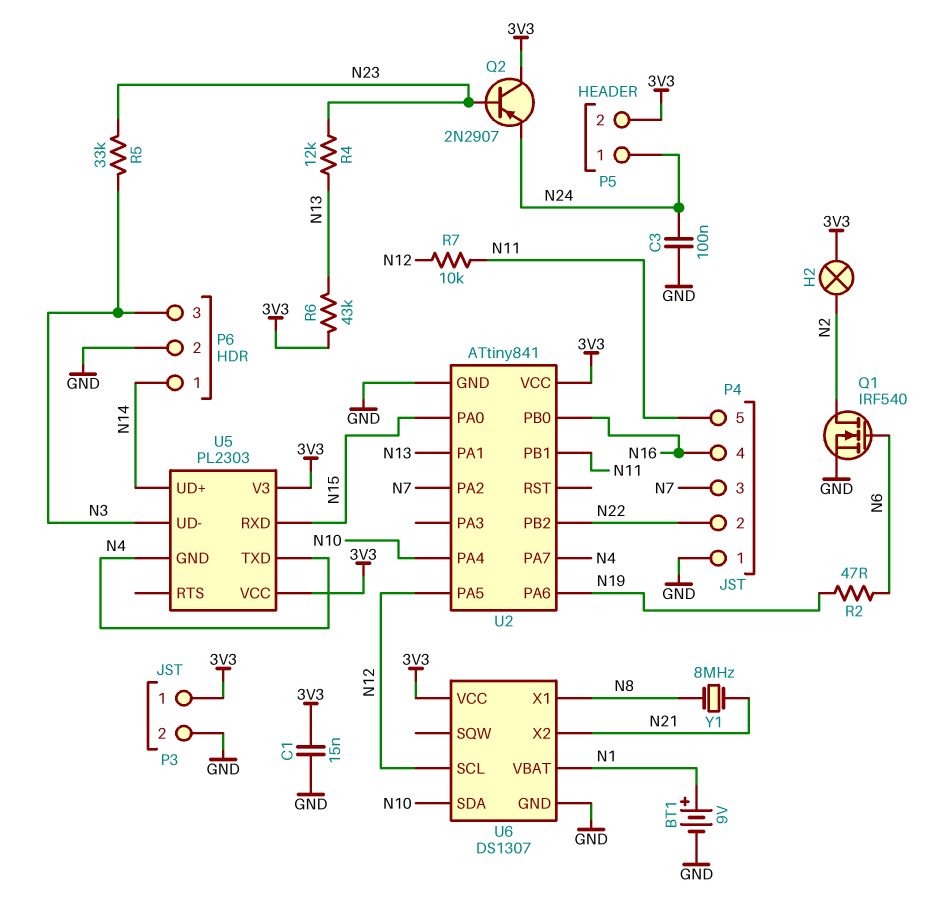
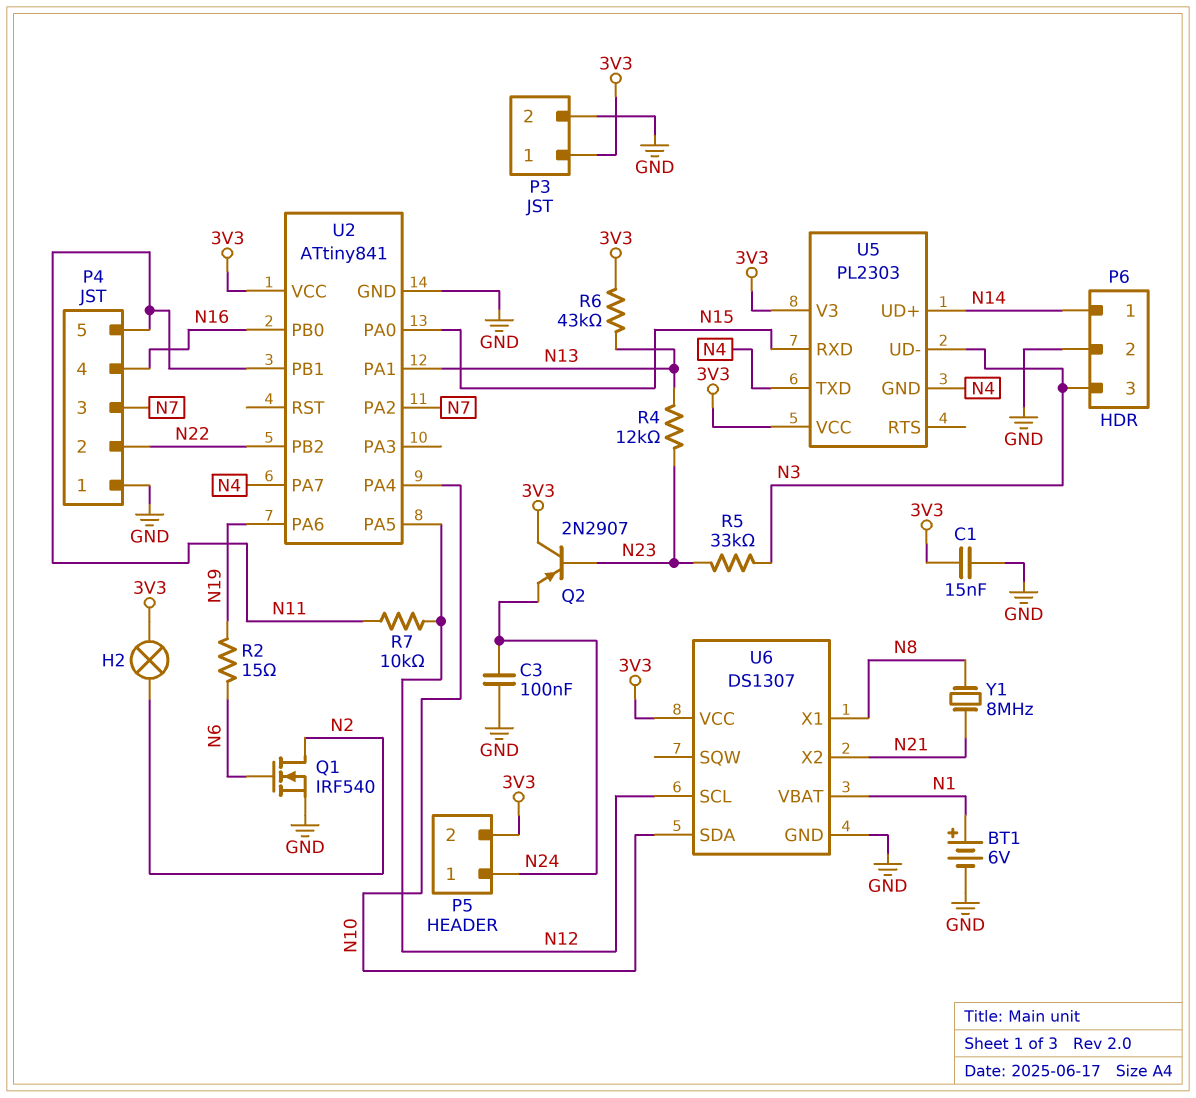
BT1: 9V (plus N1, minus GND) -> 6V (plus N1, minus GND)
R2: 47 (N6, N19) -> 15 (N6, N19)

